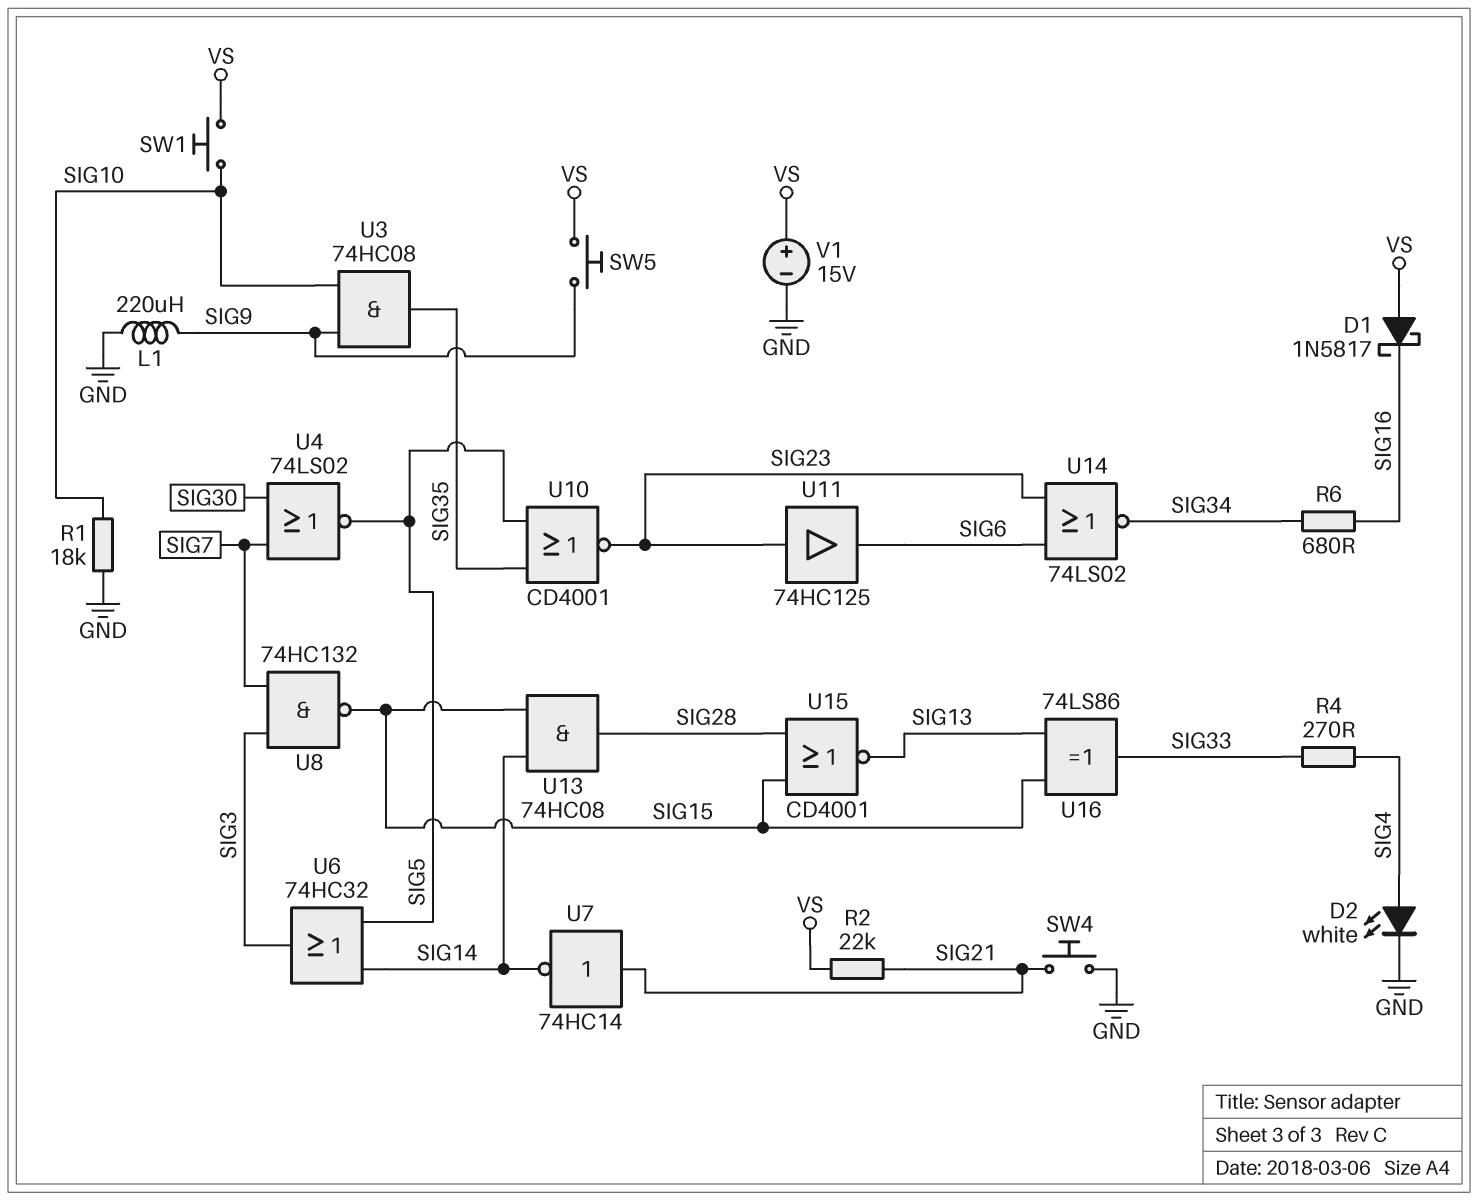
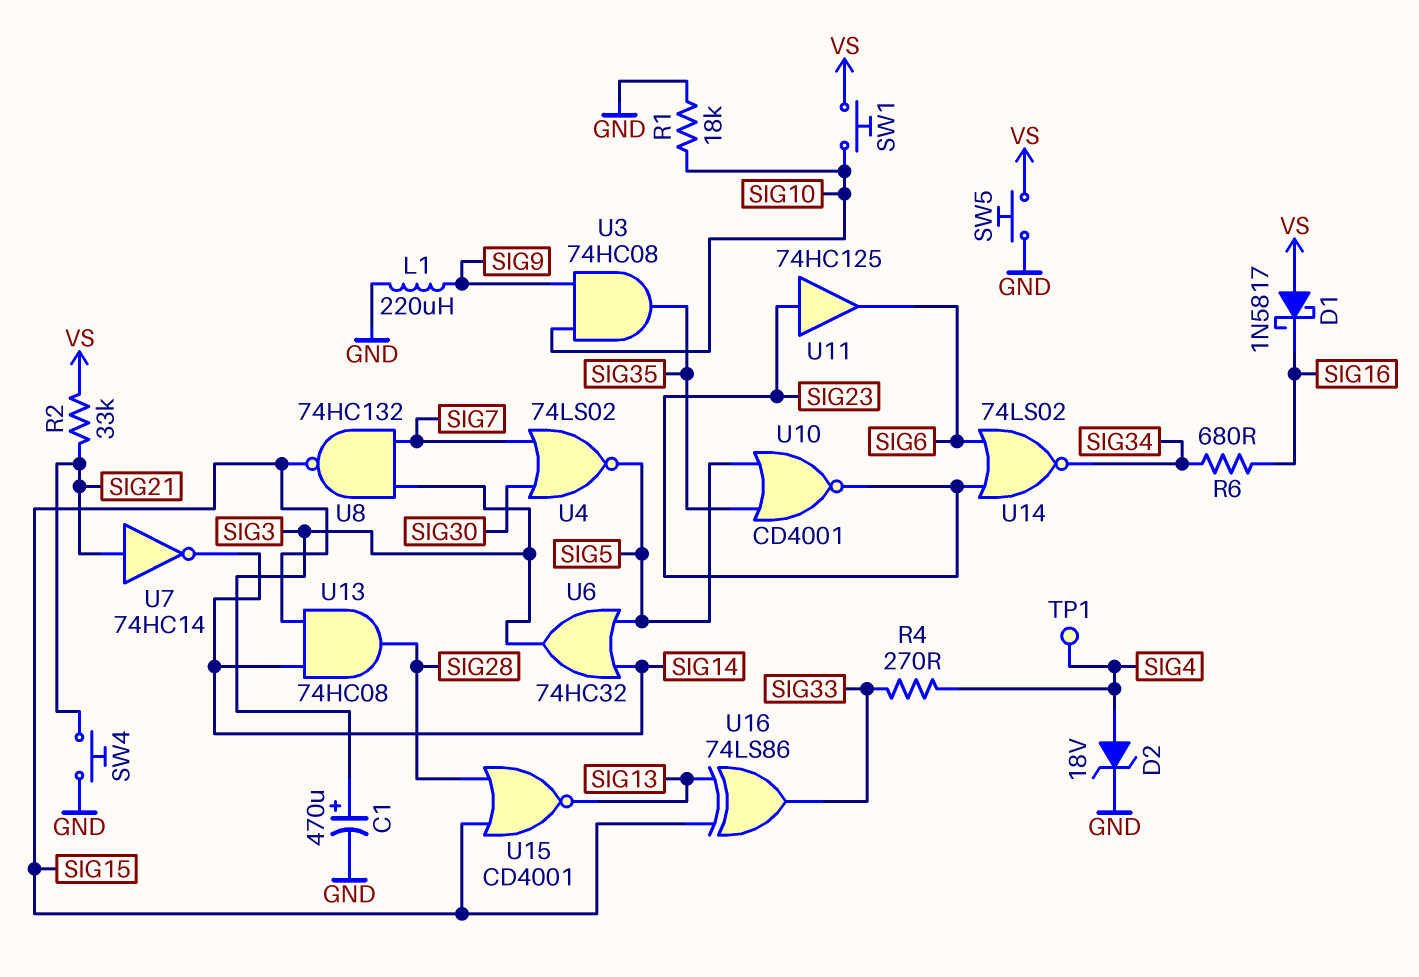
C1: none -> 470uF (plus SIG3, minus GND)
D2: LED white (A SIG4, K GND) -> zener 18V (A SIG4, K GND)
R2: 22k (SIG21, VS) -> 33k (SIG21, VS)
SW5: button (SIG9, VS) -> button (GND, VS)
TP1: none -> test point (SIG4)
V1: 15V (plus VS, minus GND) -> none

